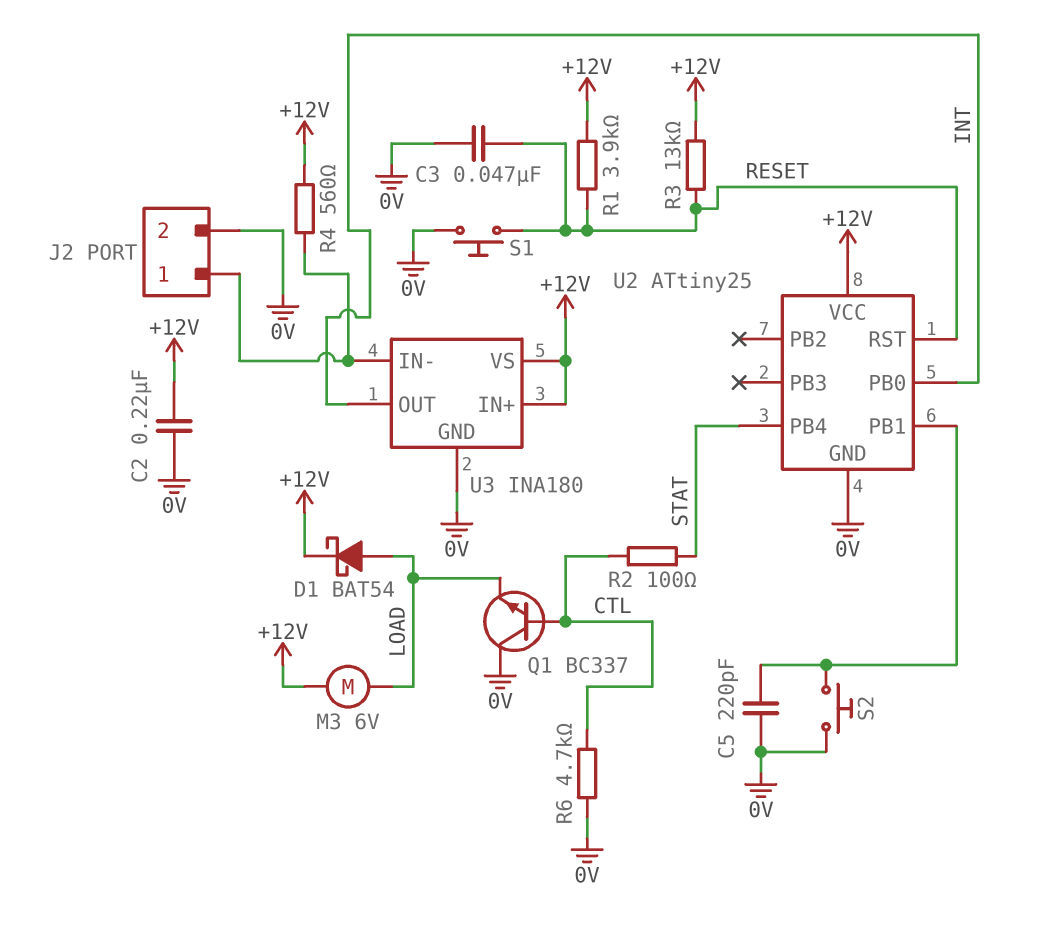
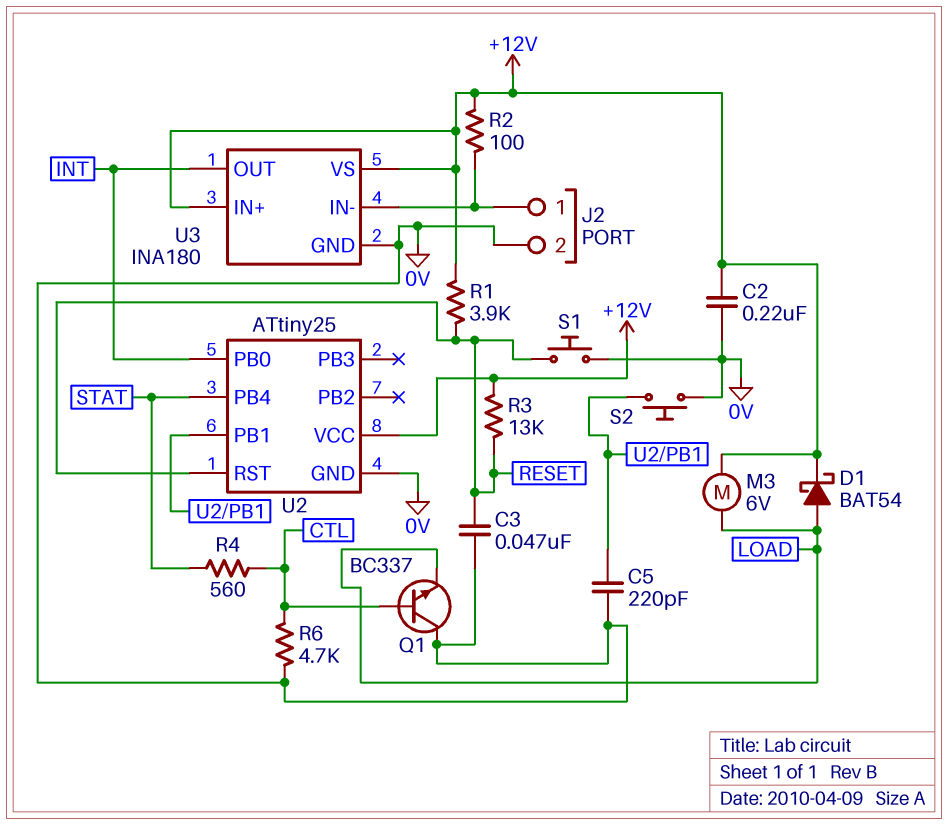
R2: 100 (CTL, STAT) -> 100 (+12V, J2/1)
R4: 560 (+12V, J2/1) -> 560 (CTL, STAT)

